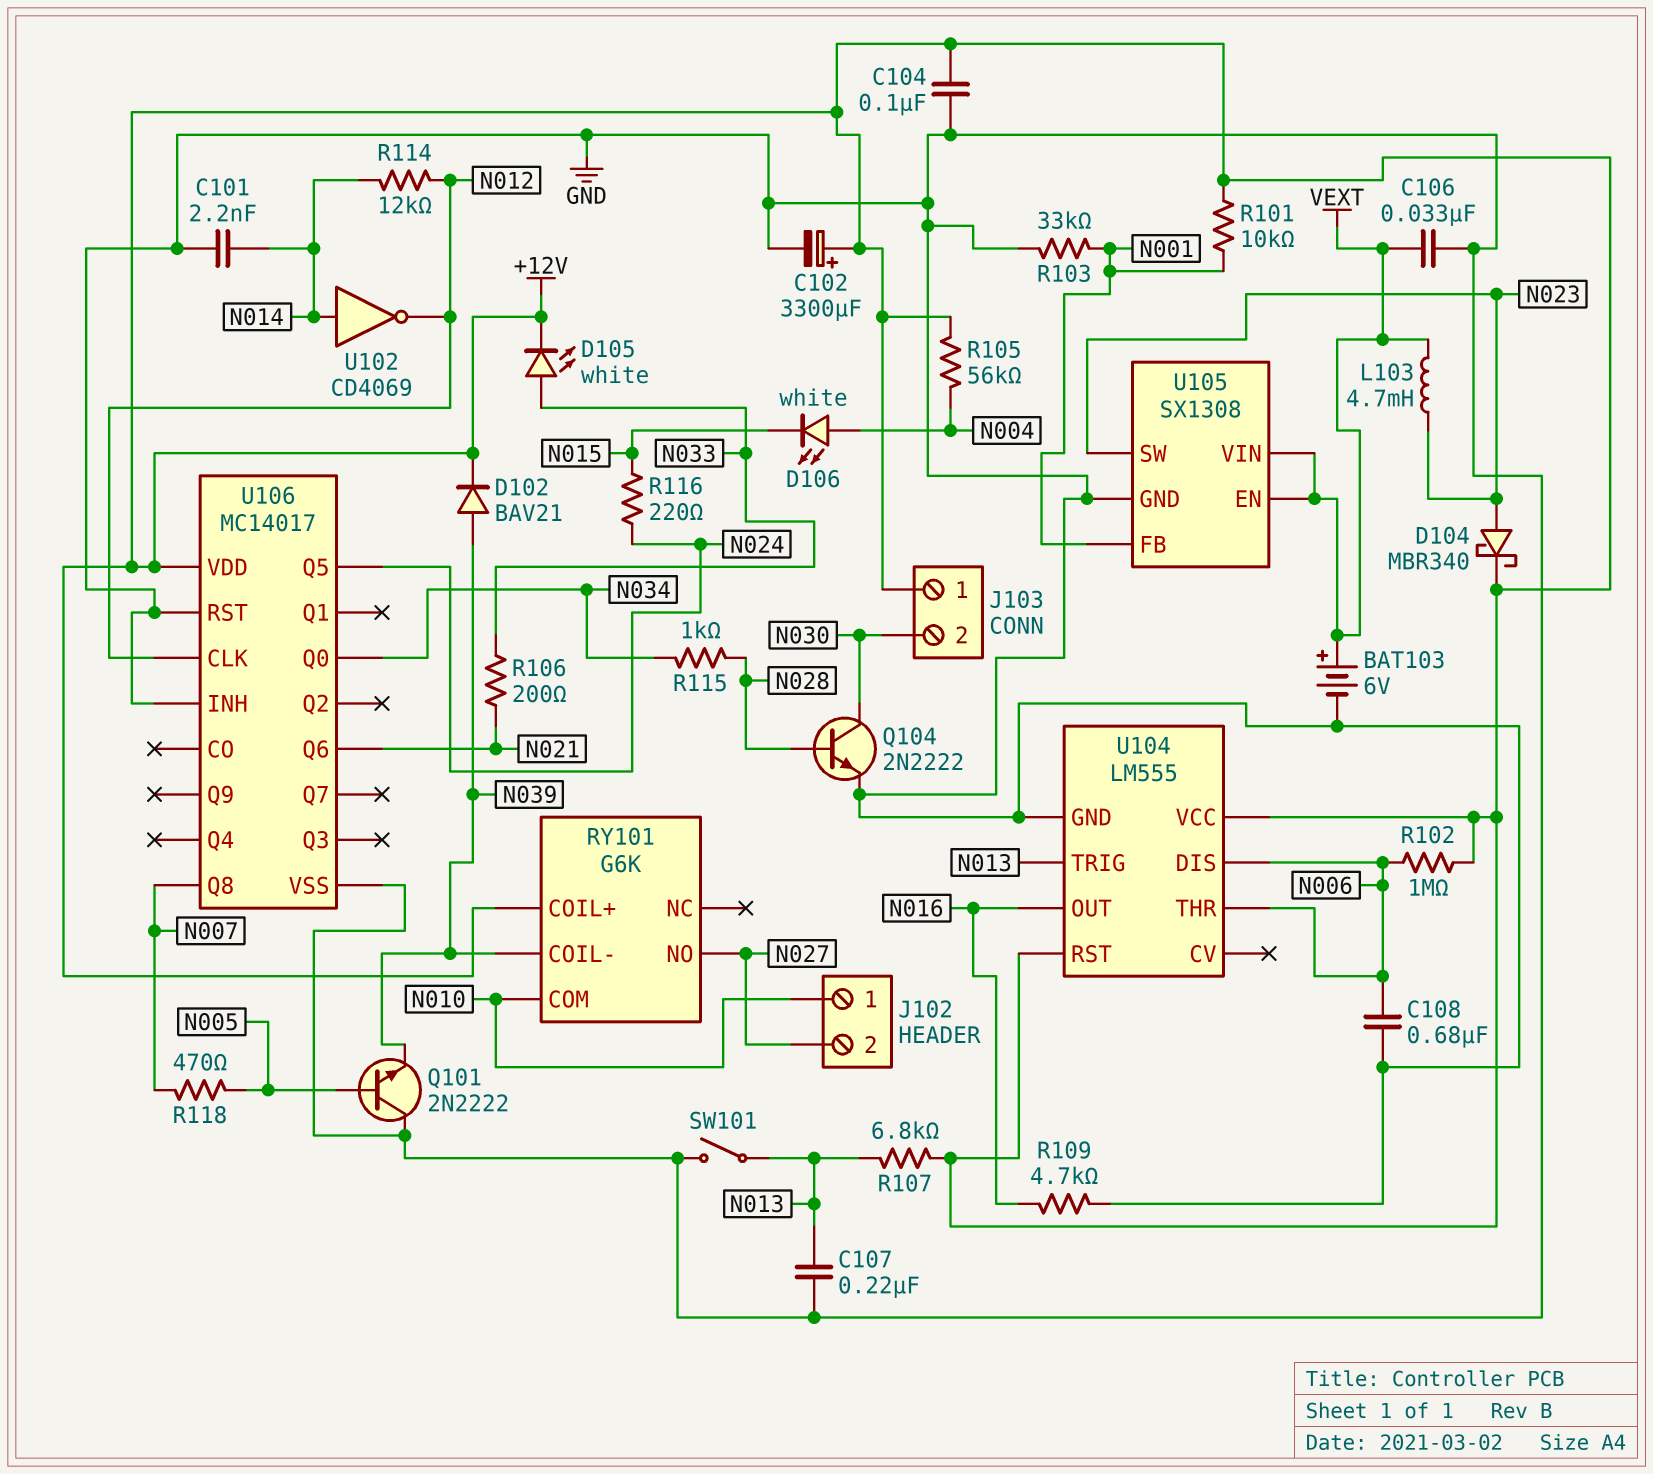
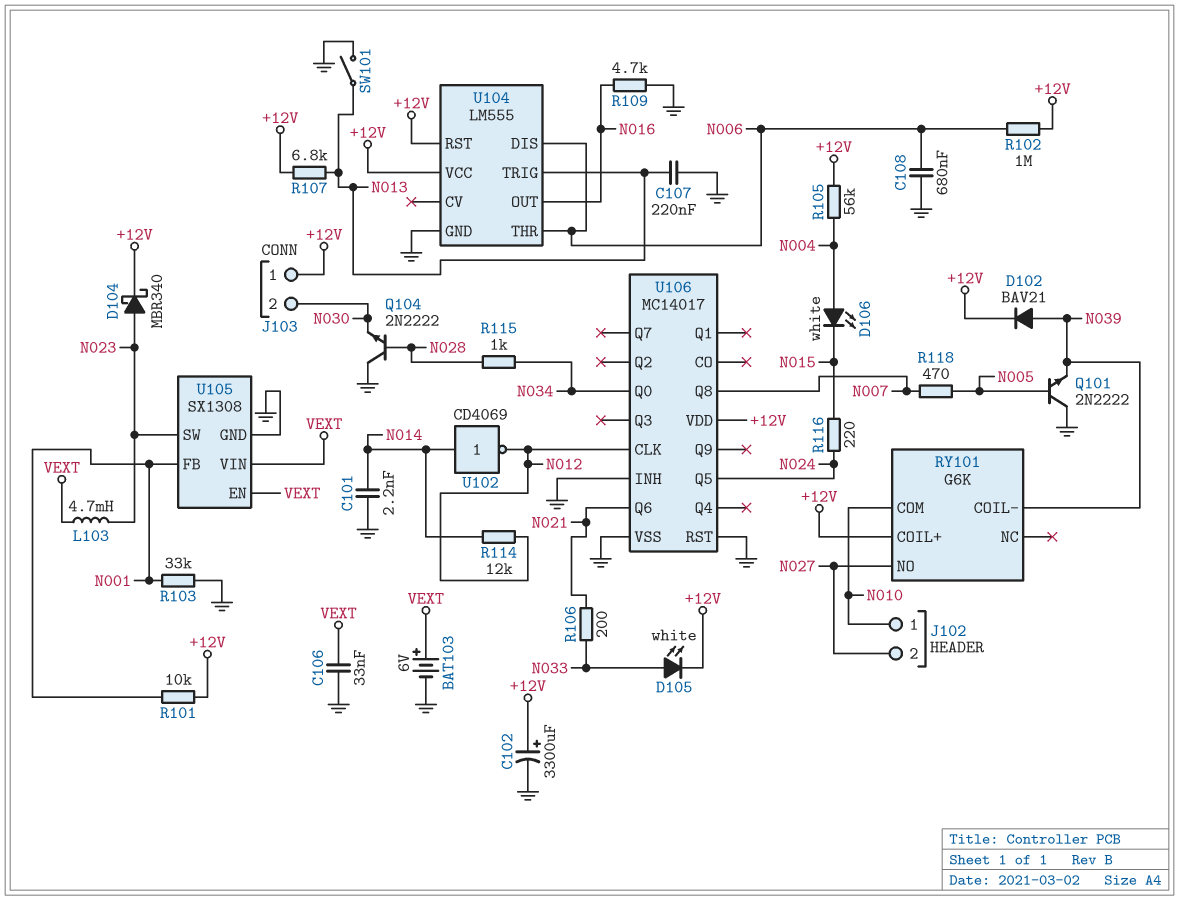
C104: 100nF (+12V, GND) -> none
Q104: NPN 2N2222 (B N028, C N030, E GND) -> NPN 2N2222 (B N028, C GND, E N030)

